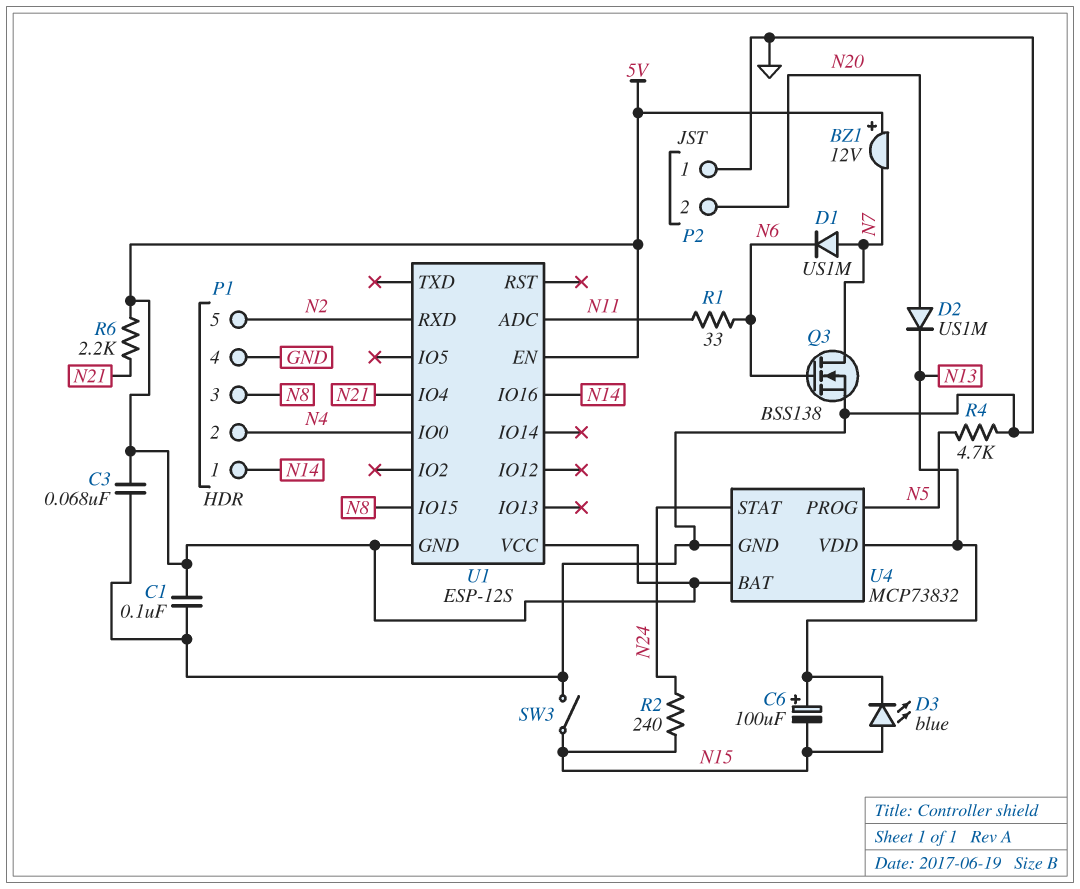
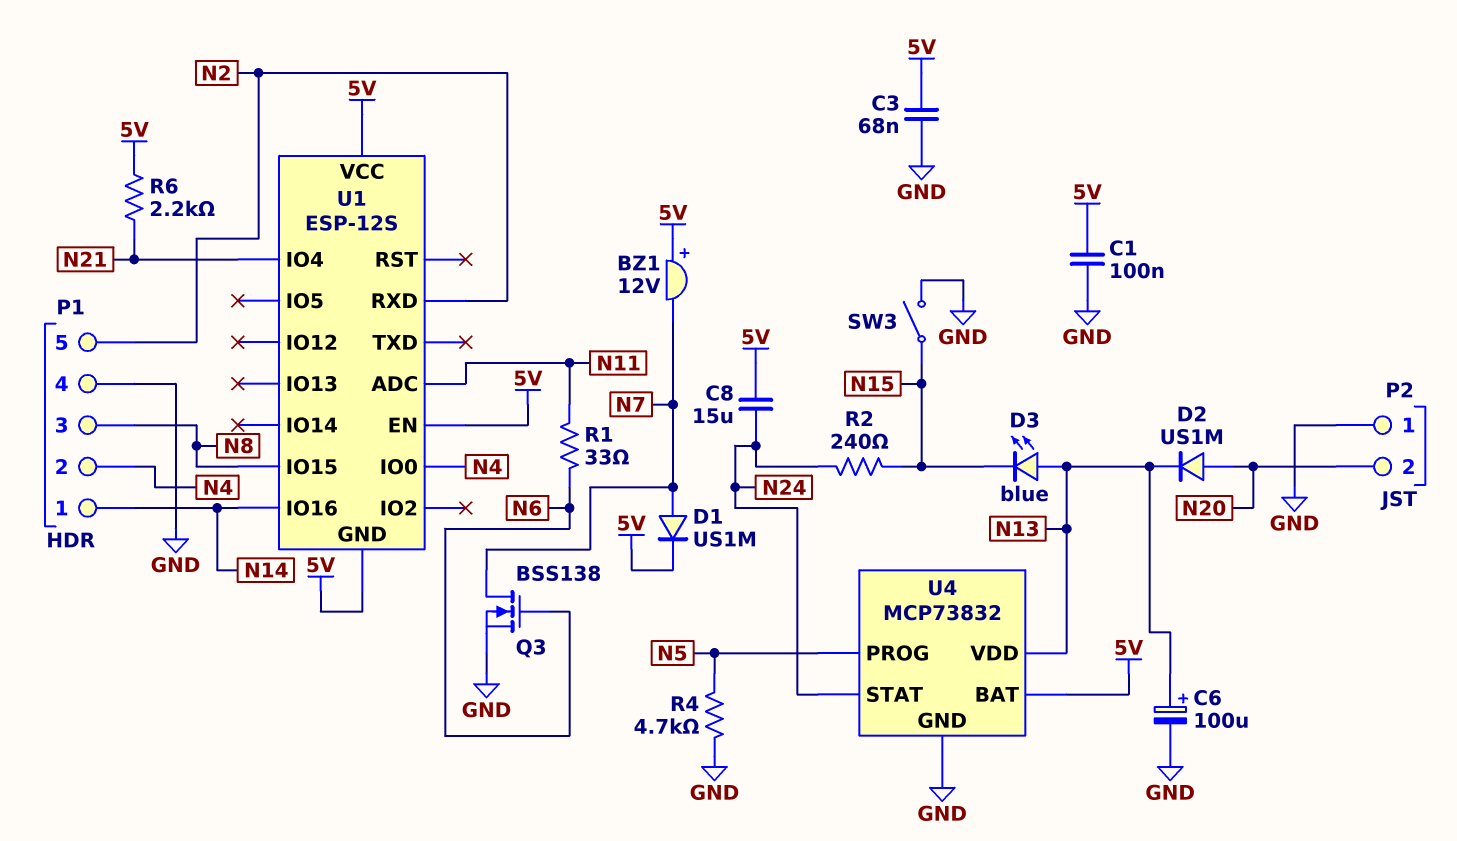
C6: 100uF (plus N13, minus N15) -> 100uF (plus N13, minus GND)
C8: none -> 15uF (5V, N24)
D1: diode US1M (A N7, K N6) -> diode US1M (A N7, K 5V)
D3: LED blue (A N15, K N13) -> LED blue (A N13, K N15)

